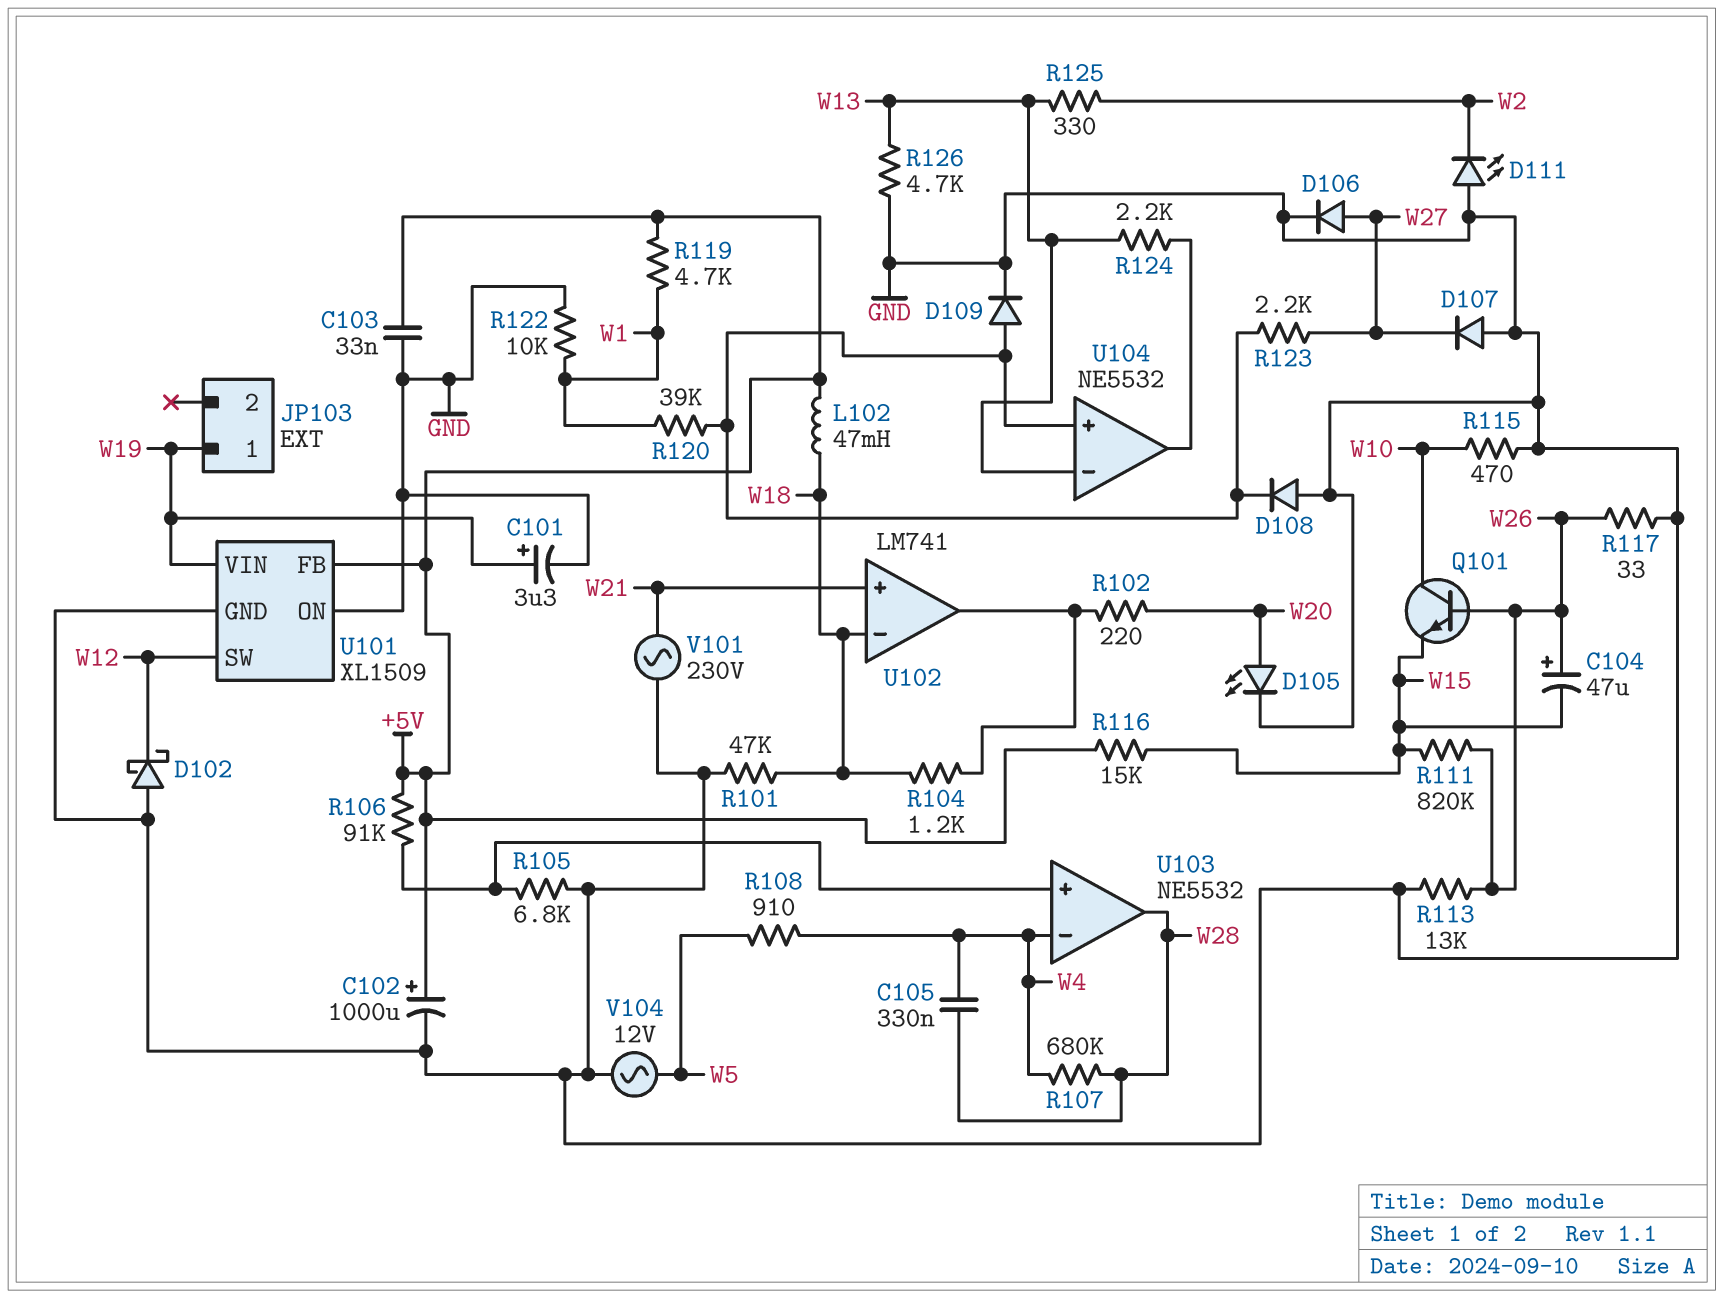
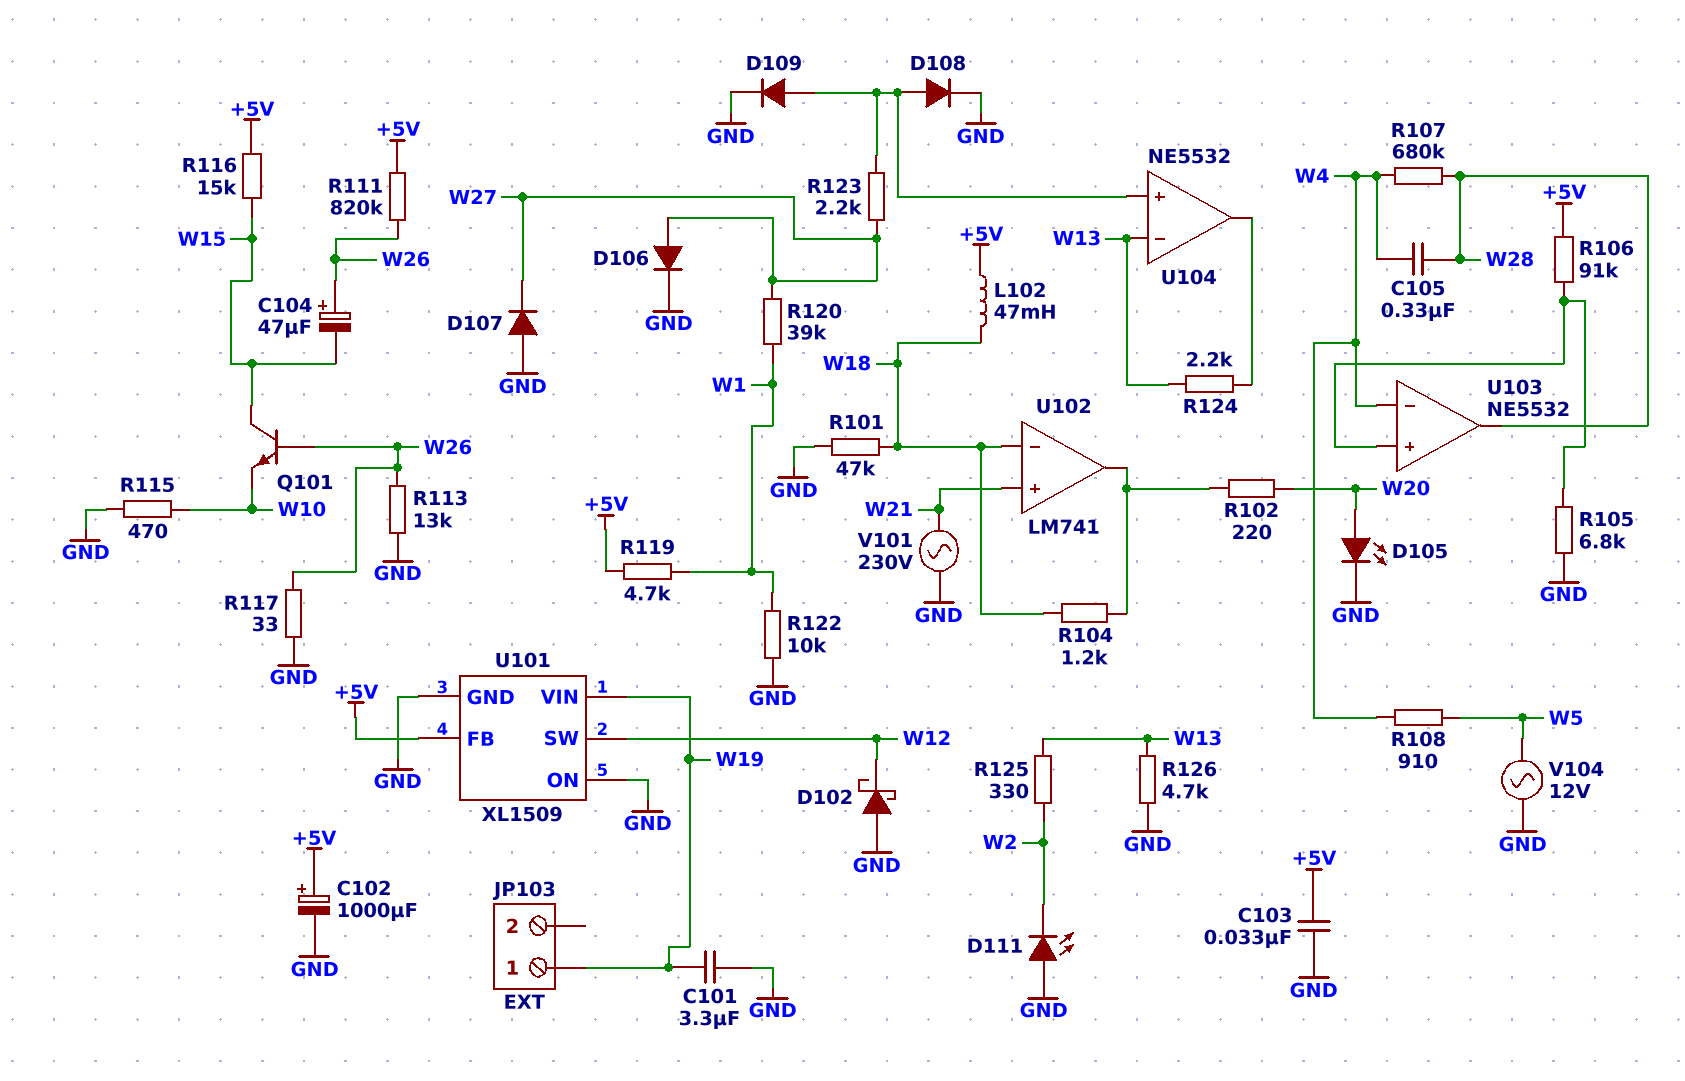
C101: 3.3uF (plus W19, minus GND) -> 3.3uF (GND, W19)
D108: diode (A GND, K U104/in+) -> diode (A U104/in+, K GND)
Q101: NPN (B W26, C W10, E W15) -> NPN (B W26, C W15, E W10)
R111: 820k (W15, W26) -> 820k (+5V, W26)
R120: 39k (U104/in+, W1) -> 39k (W1, W27)

